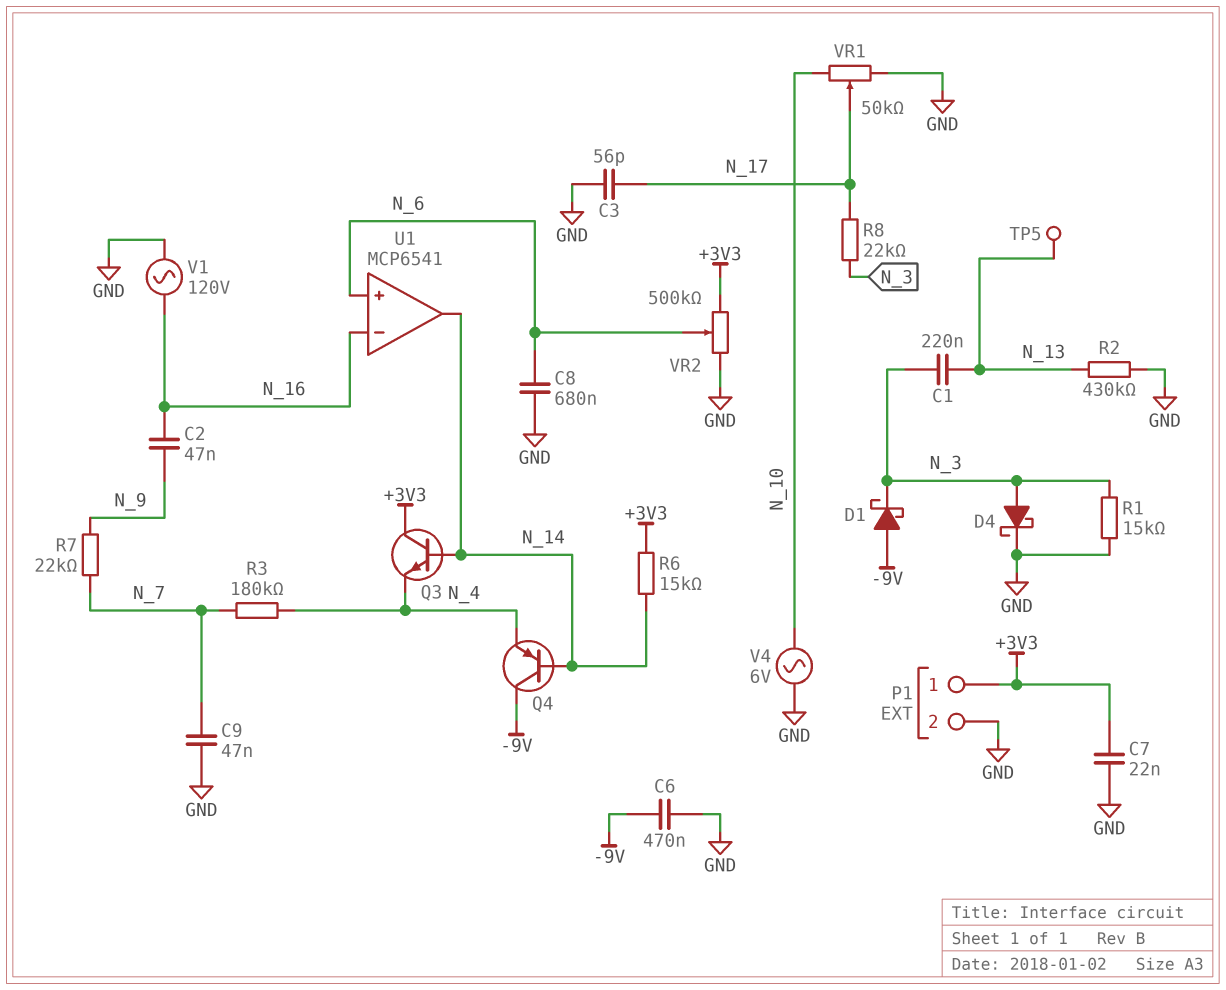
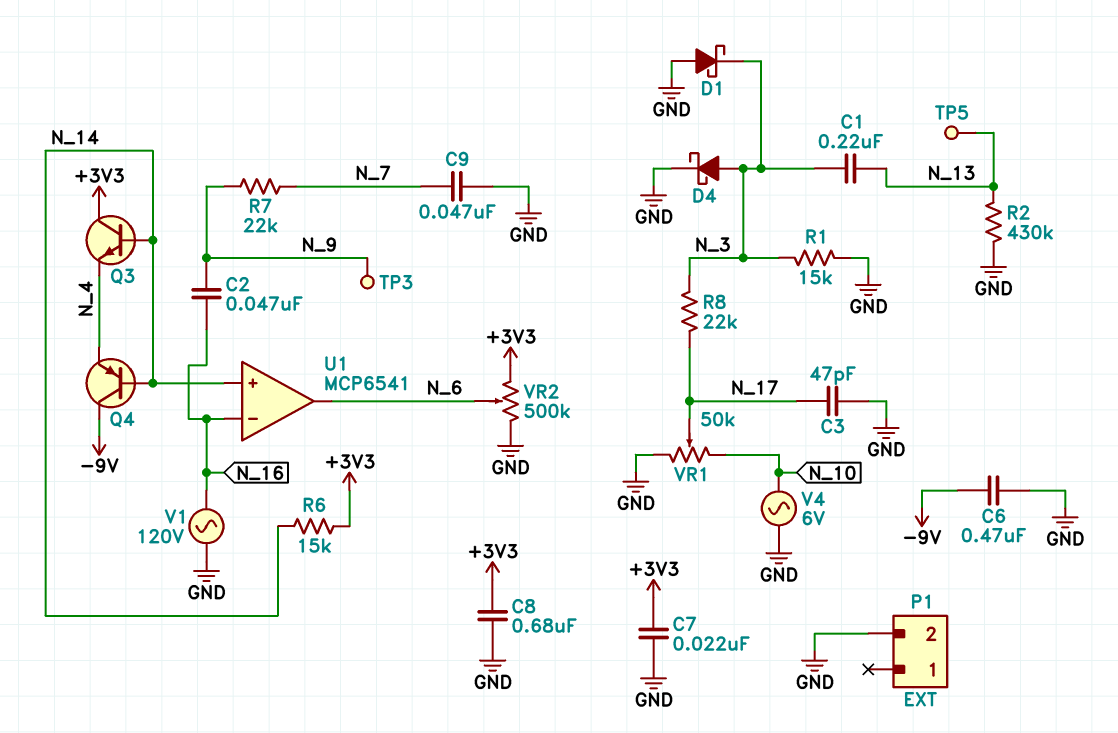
C3: 56pF (GND, N_17) -> 47pF (GND, N_17)
C8: 680nF (GND, N_6) -> 680nF (+3V3, GND)
D1: schottky (A -9V, K N_3) -> schottky (A GND, K N_3)
P1 pin 1: +3V3 -> none
R3: 180k (N_4, N_7) -> none
TP3: none -> test point (N_9)
U1 pin in+: N_6 -> N_14
U1 pin out: N_14 -> N_6

